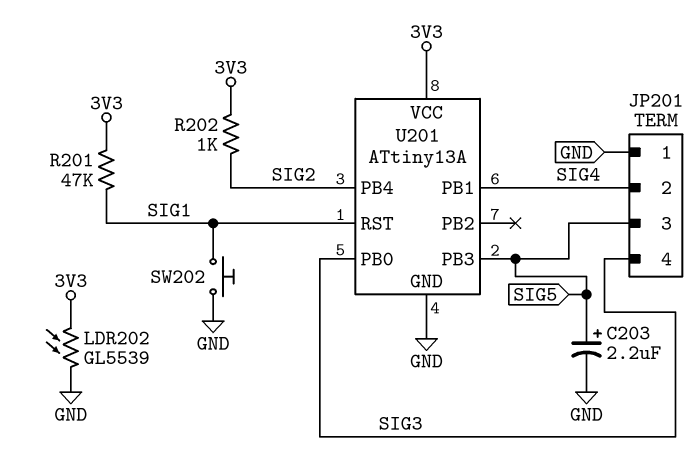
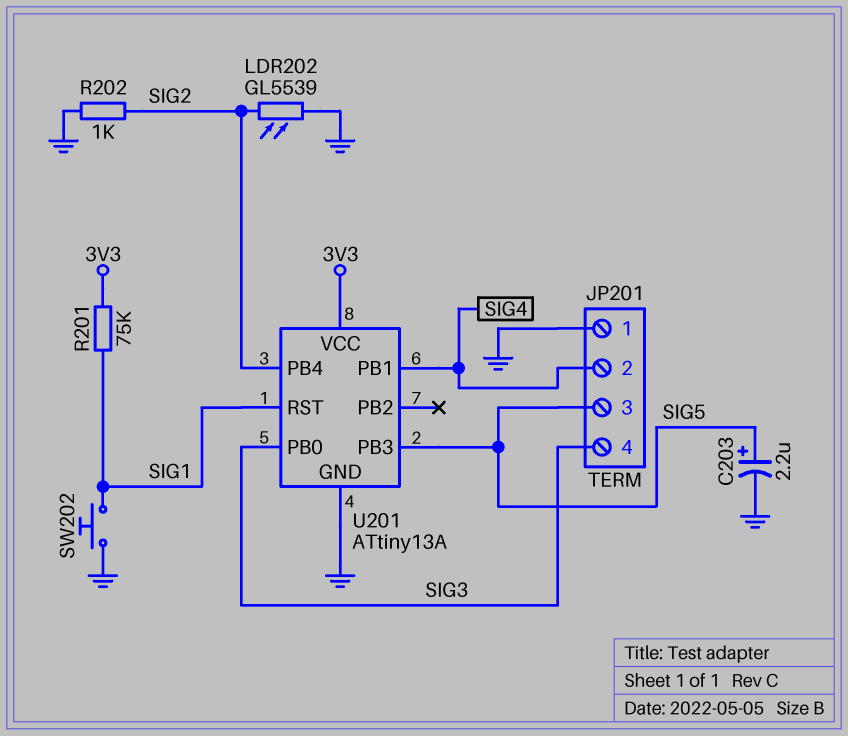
LDR202: GL5539 (3V3, GND) -> GL5539 (GND, SIG2)
R201: 47k (3V3, SIG1) -> 75k (3V3, SIG1)
R202: 1k (3V3, SIG2) -> 1k (GND, SIG2)

